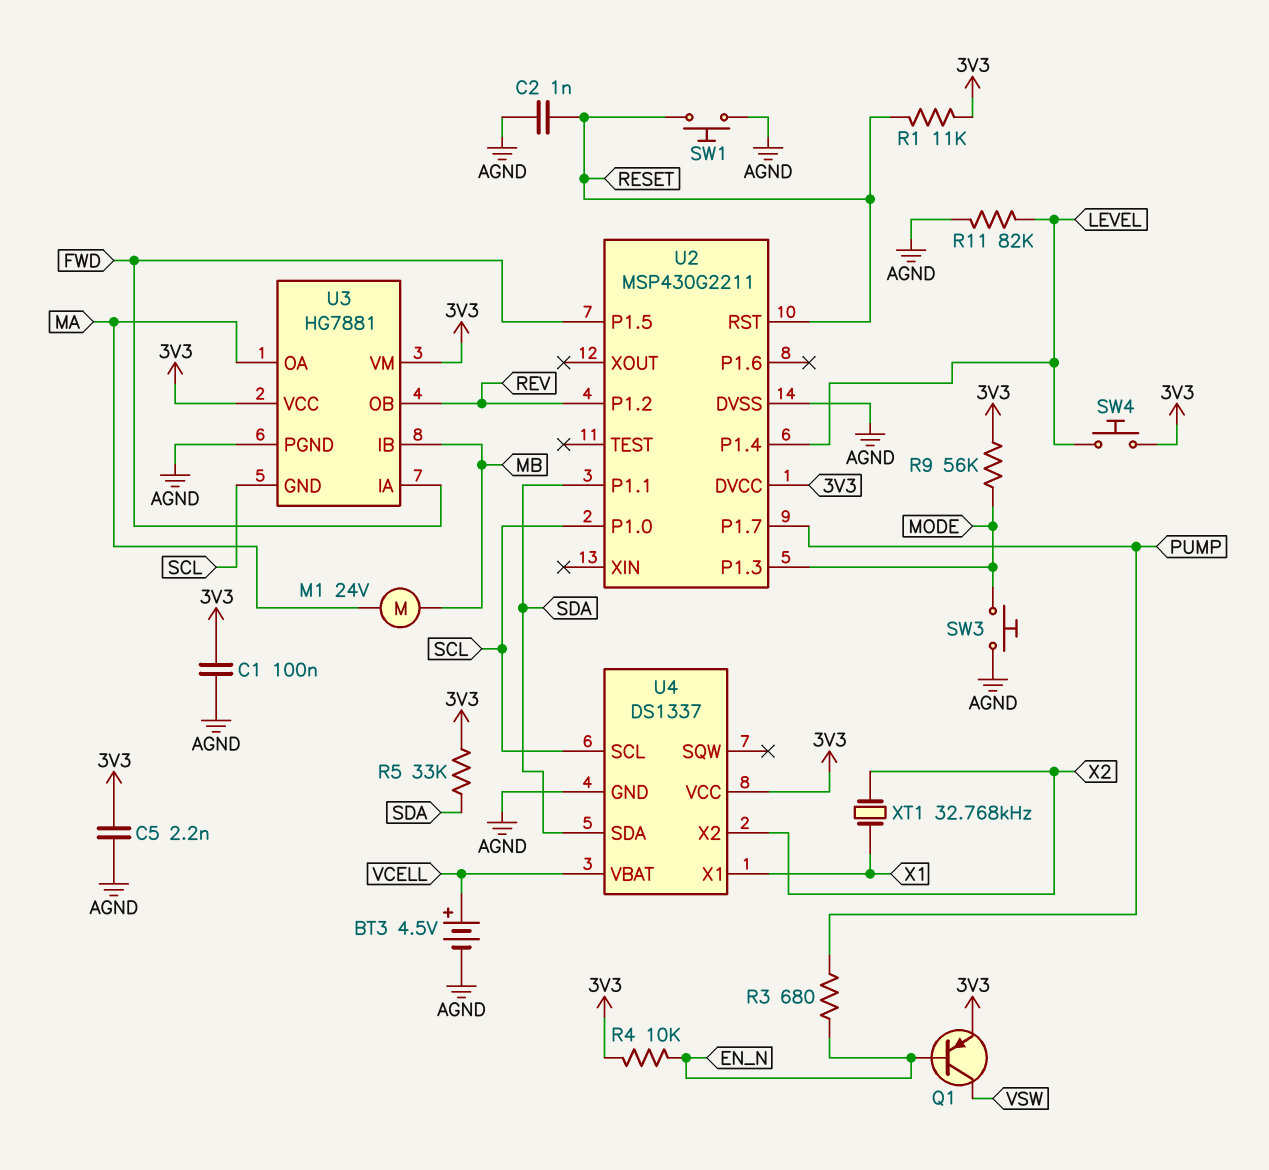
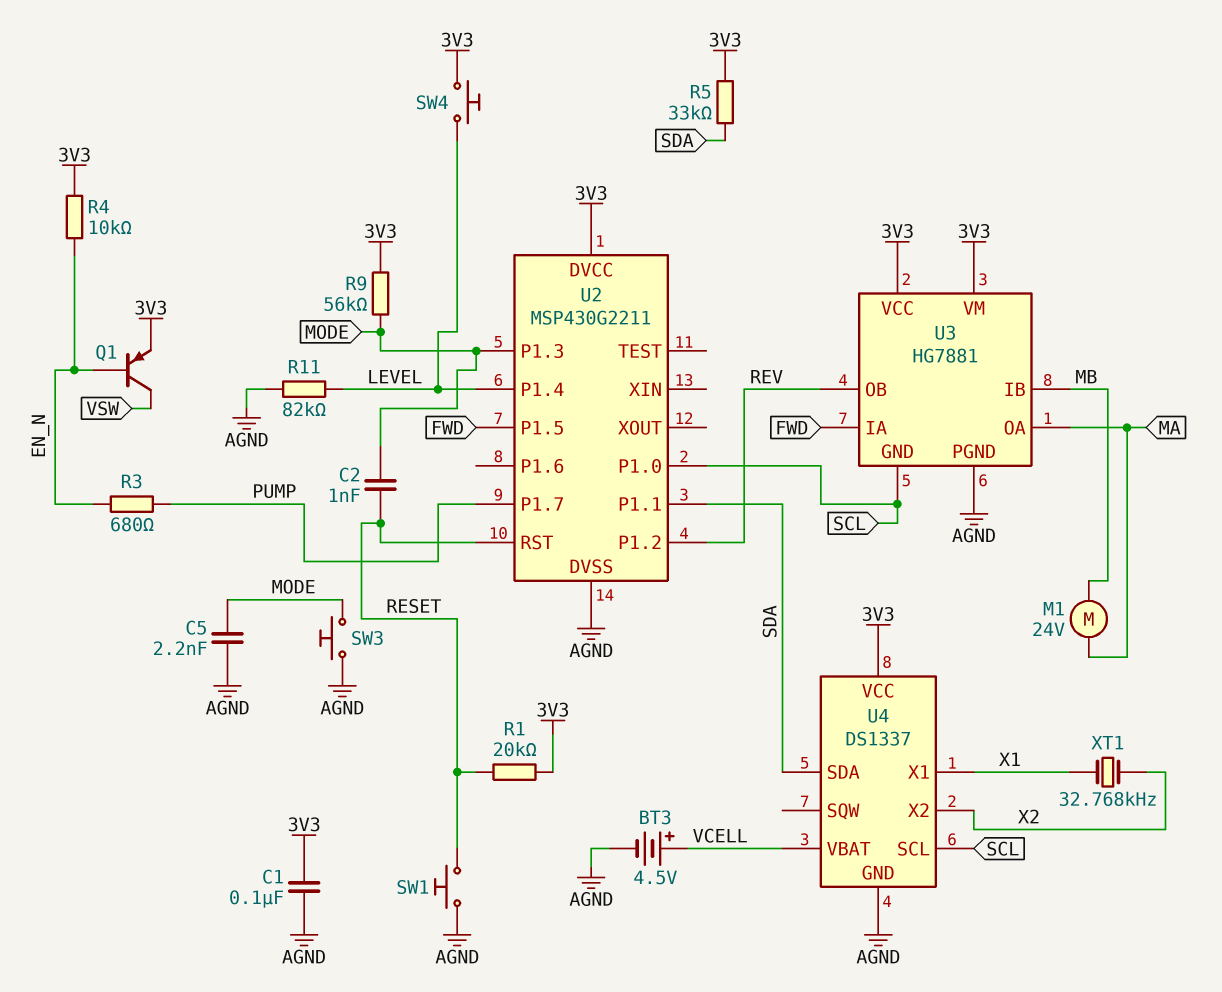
C2: 1nF (AGND, RESET) -> 1nF (MODE, RESET)
C5: 2.2nF (3V3, AGND) -> 2.2nF (AGND, MODE)
R1: 11k (3V3, RESET) -> 20k (3V3, RESET)

